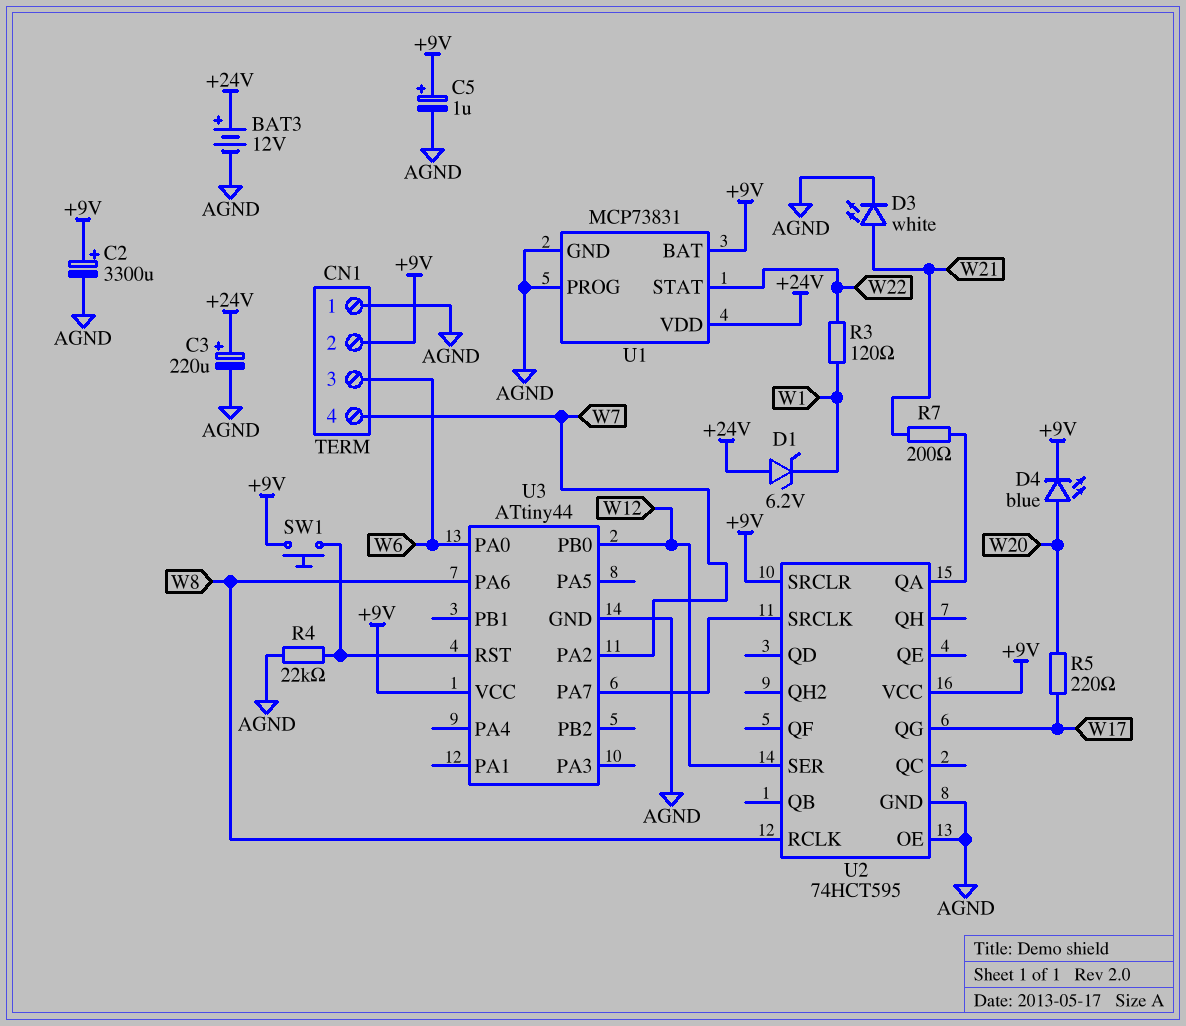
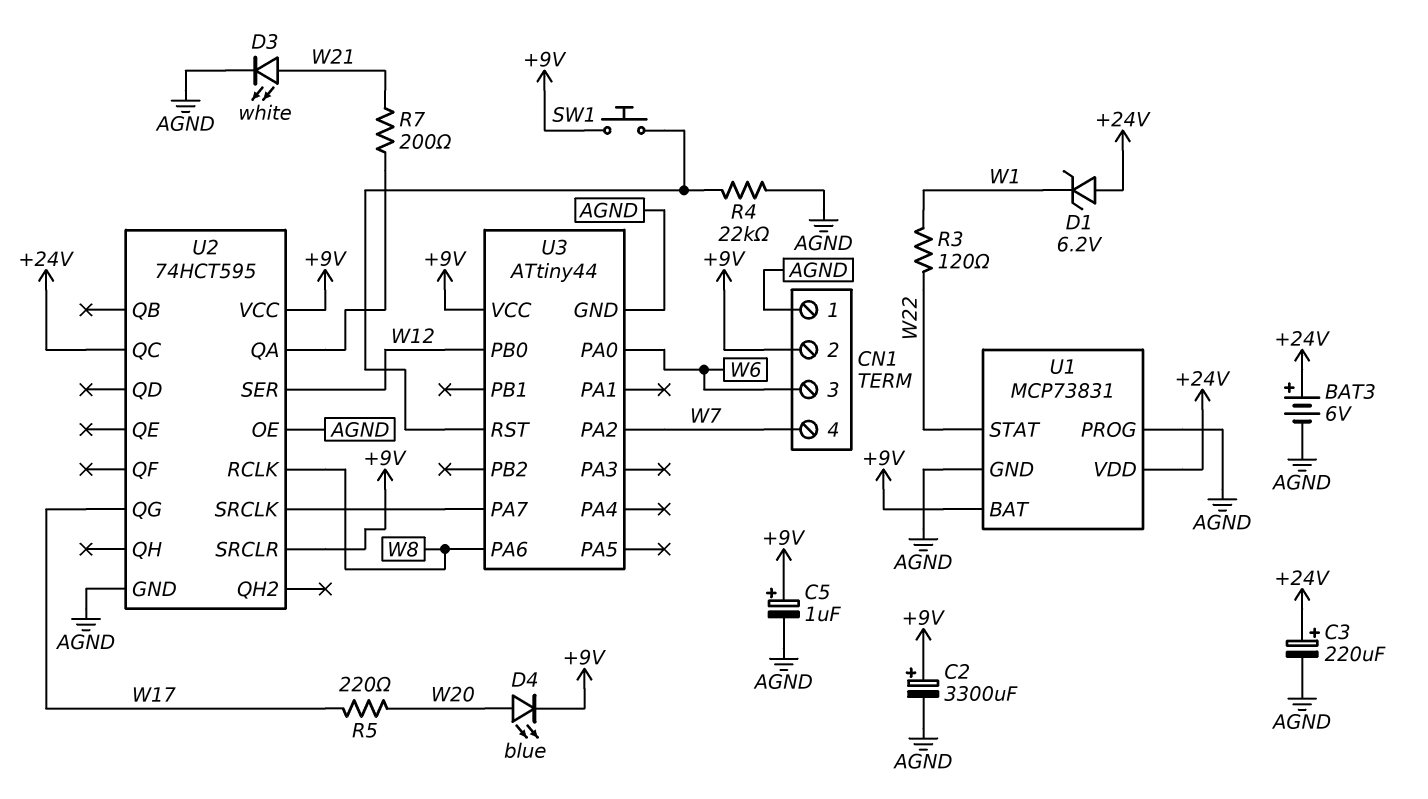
BAT3: 12V (plus +24V, minus AGND) -> 6V (plus +24V, minus AGND)
U2 pin QC: none -> +24V

